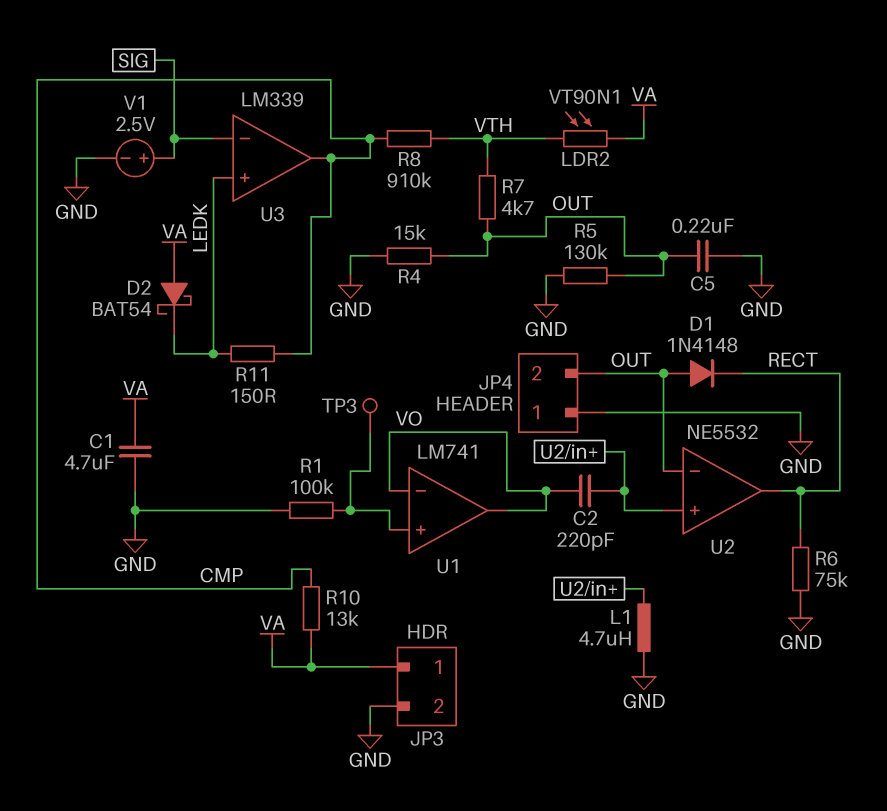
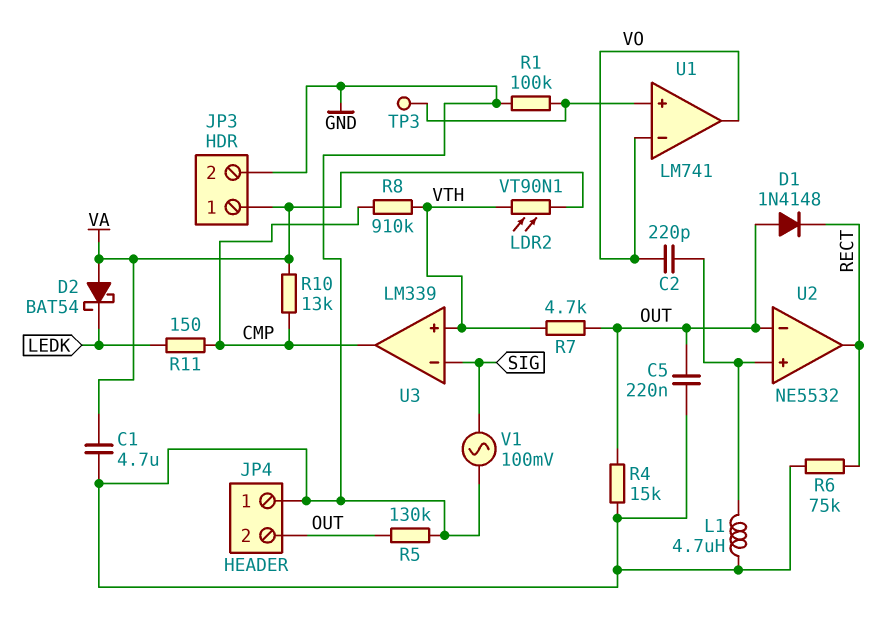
U3 pin in+: LEDK -> VTH
V1: 2.5V (plus SIG, minus GND) -> AC 100mV (GND, SIG)

